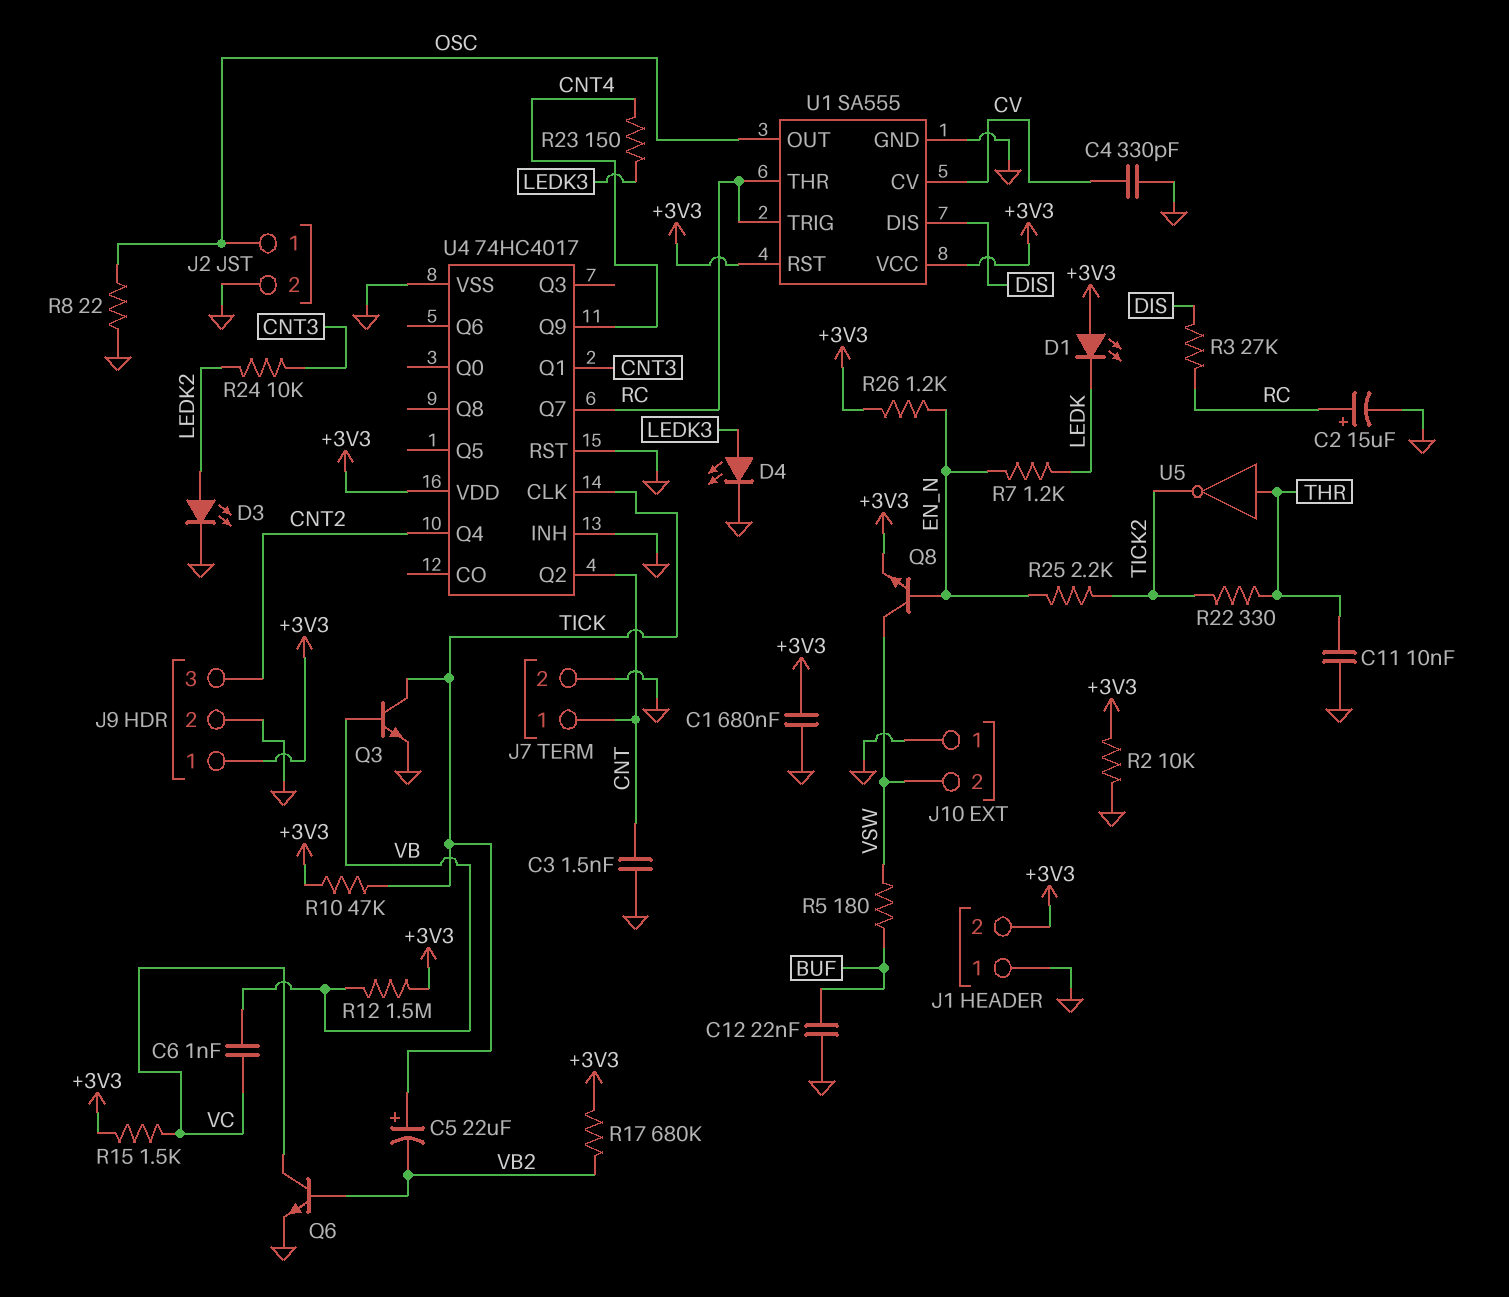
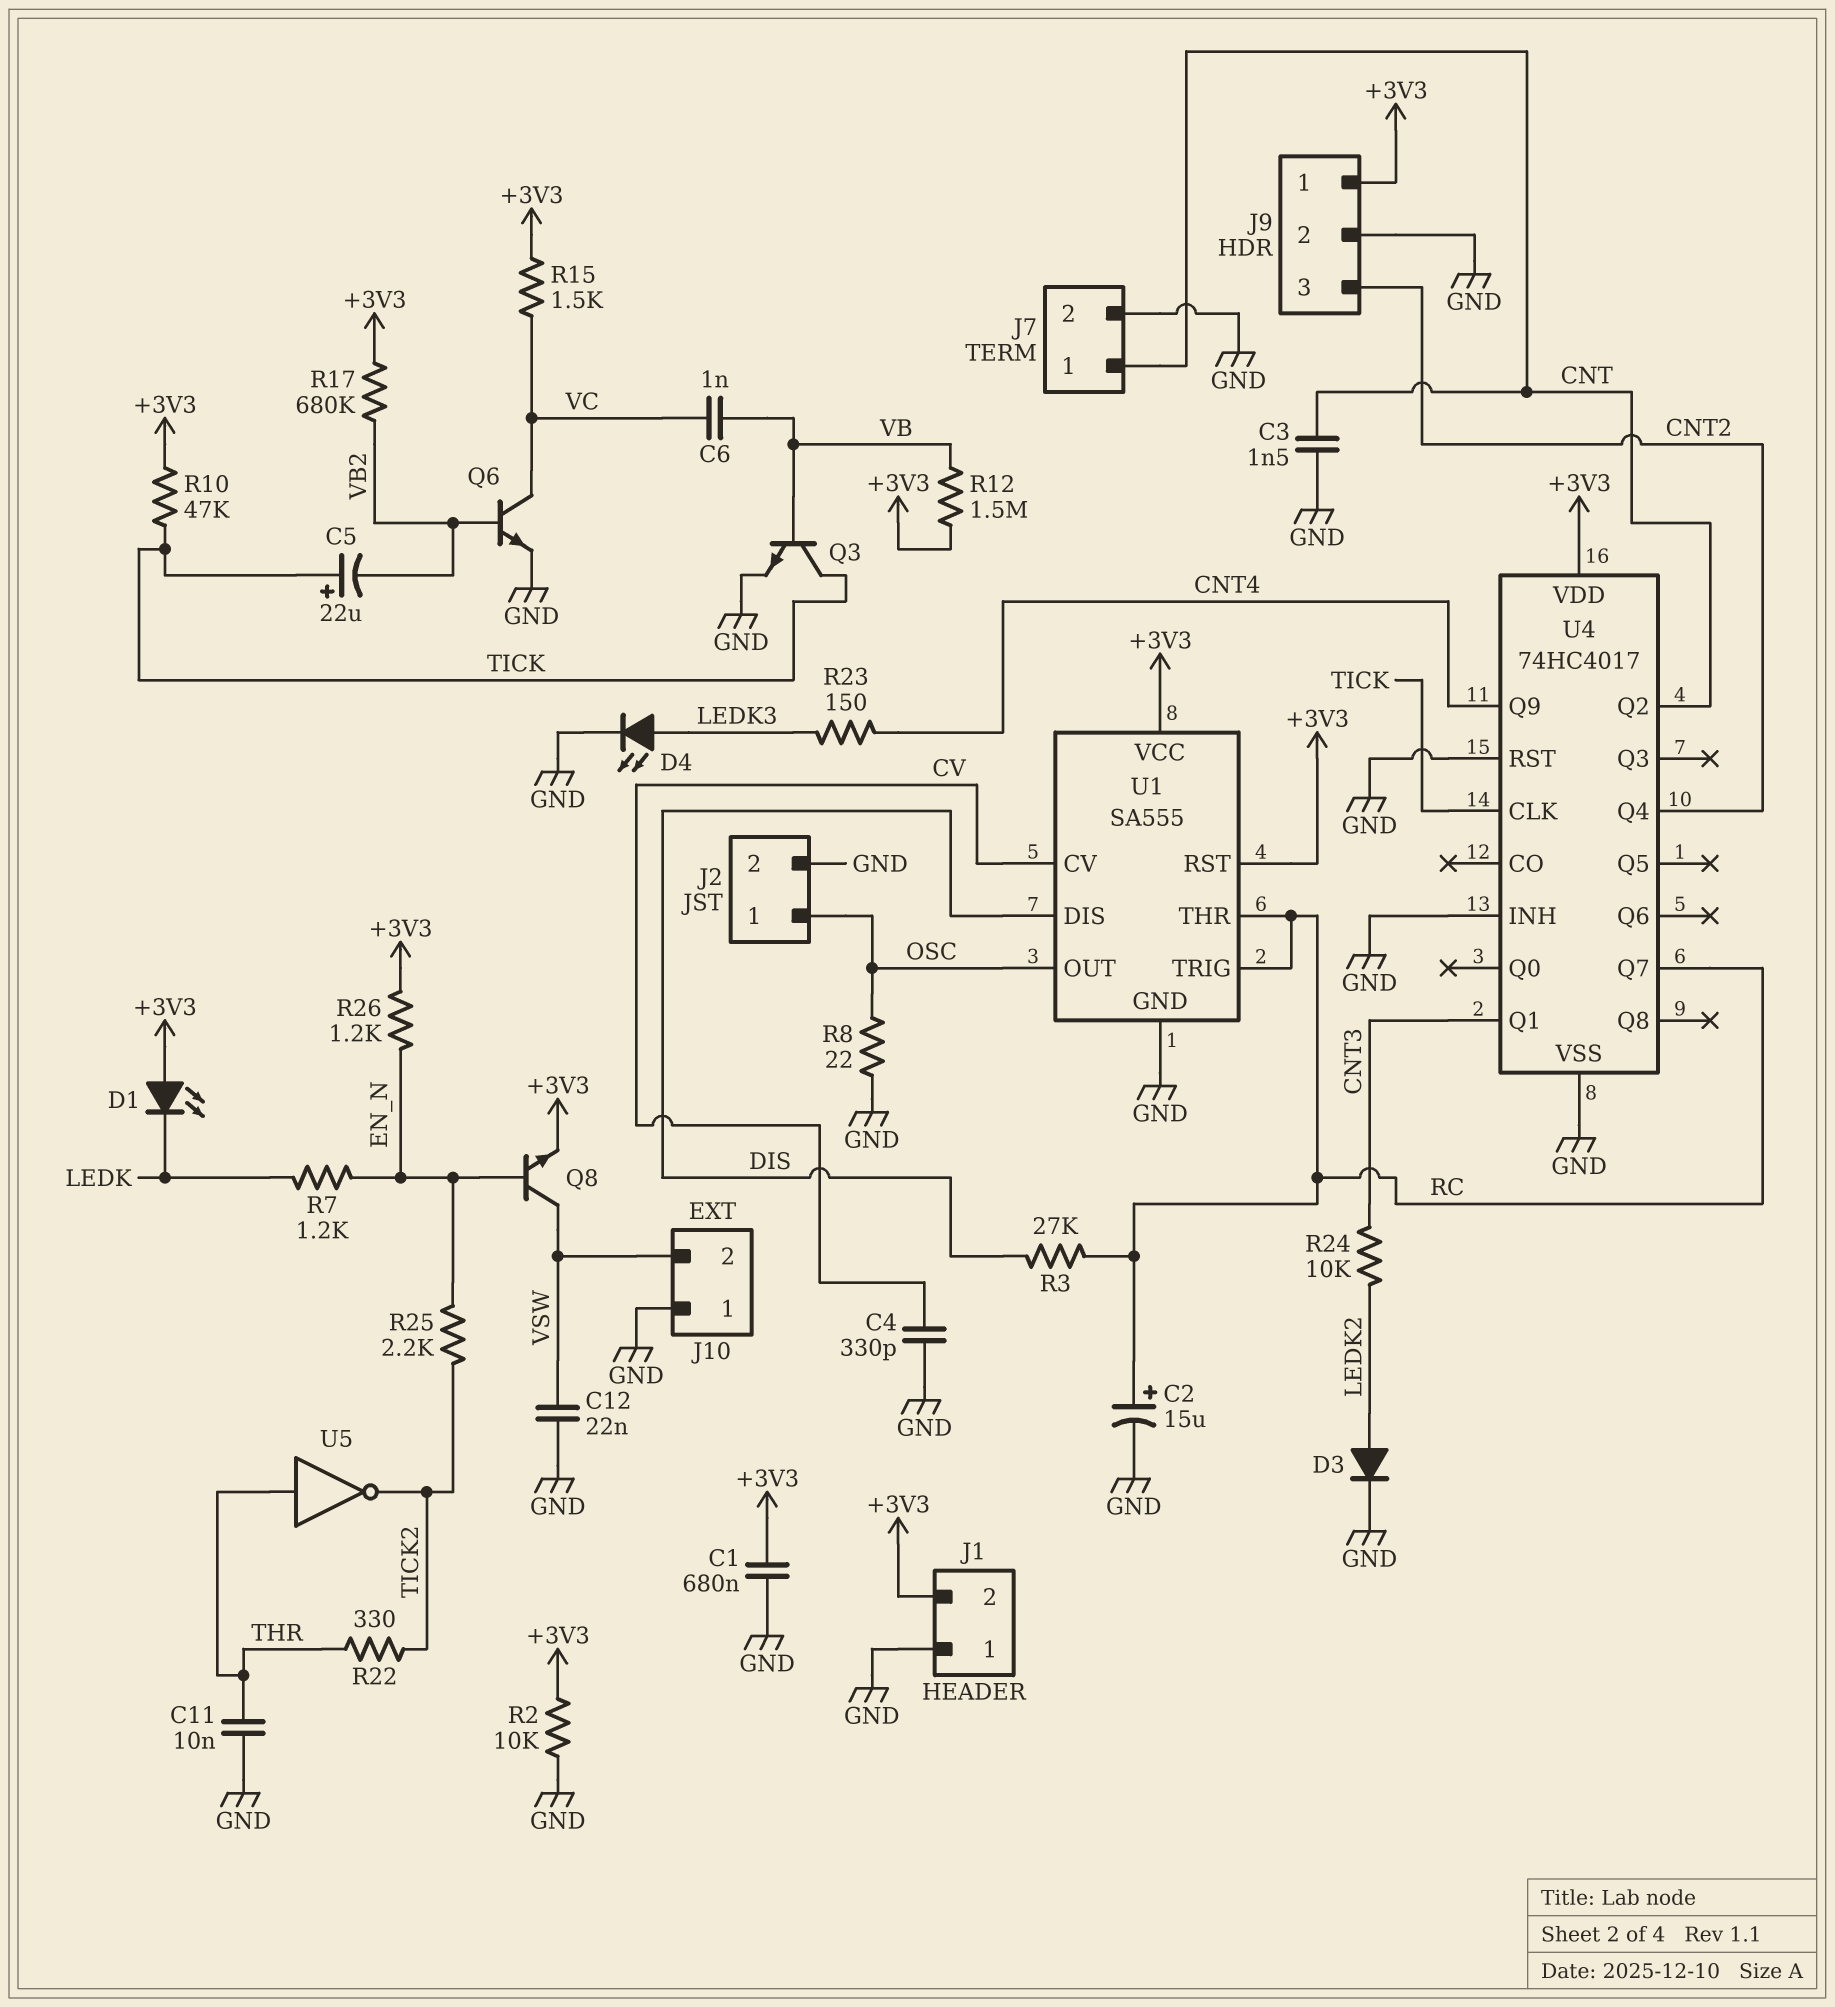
C12: 22nF (BUF, GND) -> 22nF (GND, VSW)
D3: LED (A LEDK2, K GND) -> diode (A LEDK2, K GND)
R5: 180 (BUF, VSW) -> none

